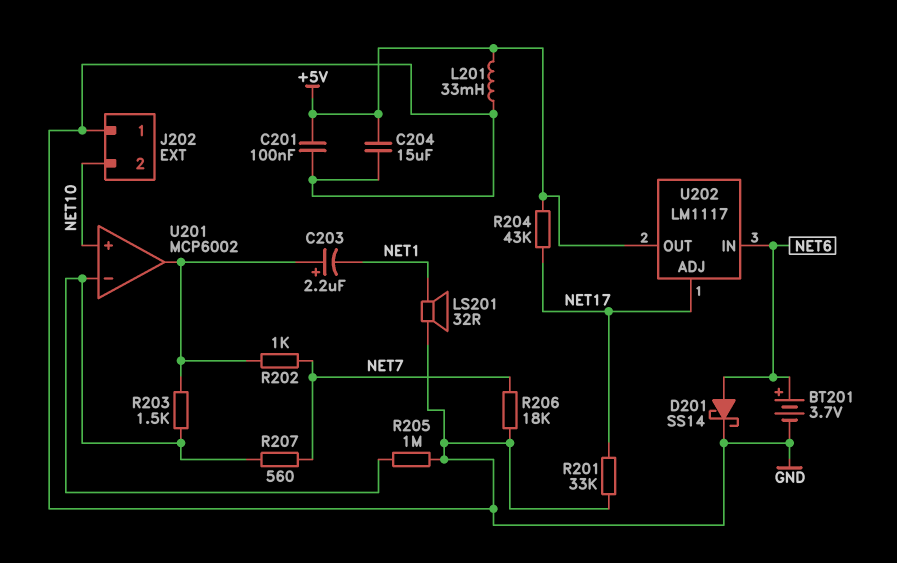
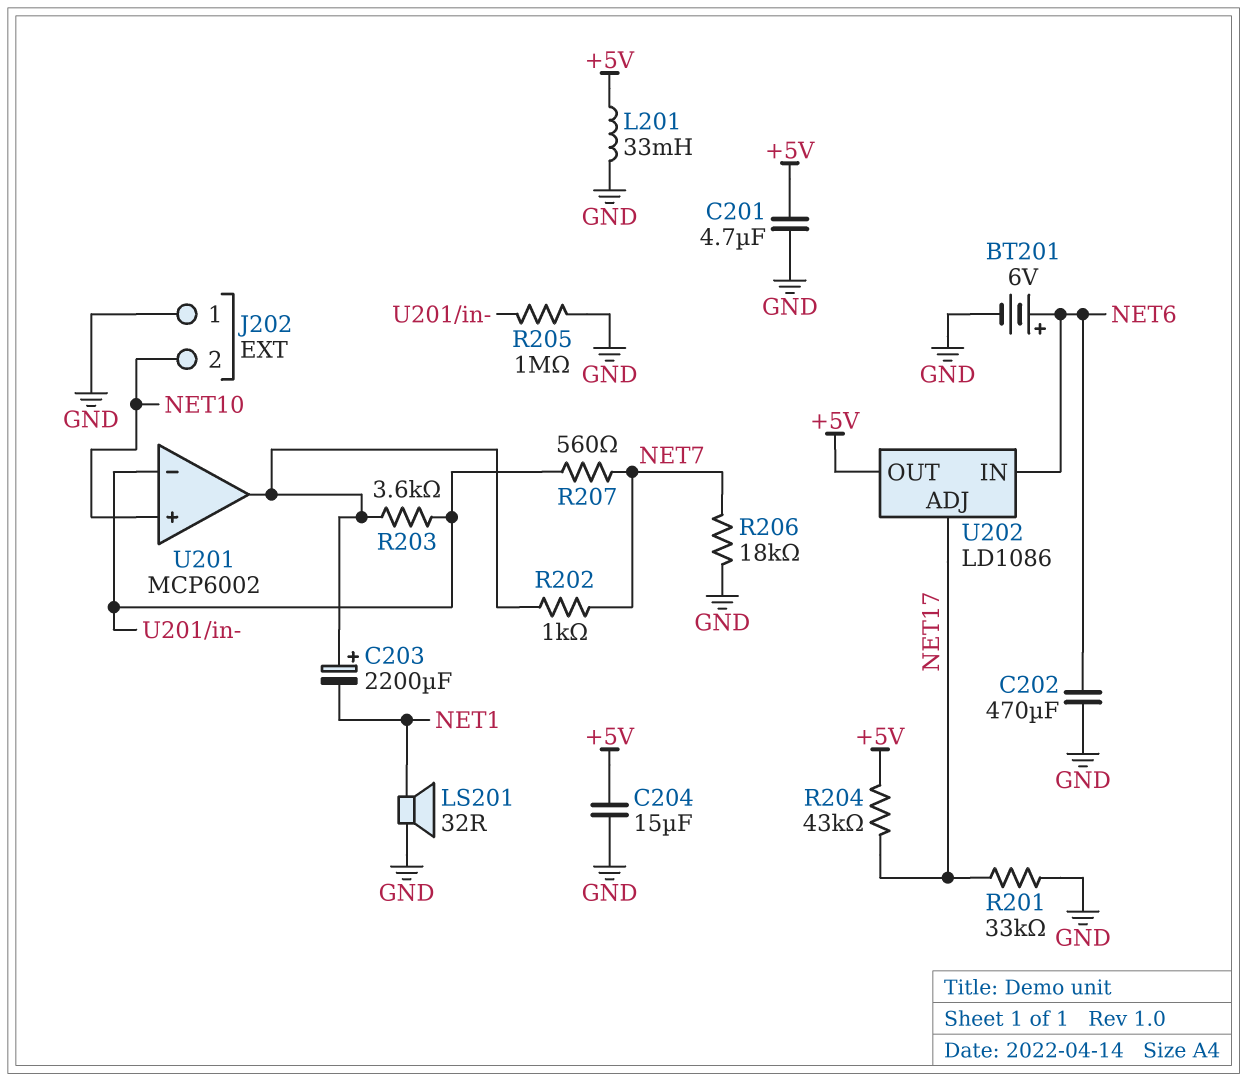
BT201: 3.7V (plus NET6, minus GND) -> 6V (plus NET6, minus GND)
C201: 100nF (+5V, GND) -> 4.7uF (+5V, GND)
C202: none -> 470uF (GND, NET6)
C203: 2.2uF (plus U201/out, minus NET1) -> 2200uF (plus U201/out, minus NET1)
D201: schottky SS14 (A NET6, K GND) -> none
R203: 1.5k (U201/in-, U201/out) -> 3.6k (U201/in-, U201/out)
U202: LM1117 -> LD1086

